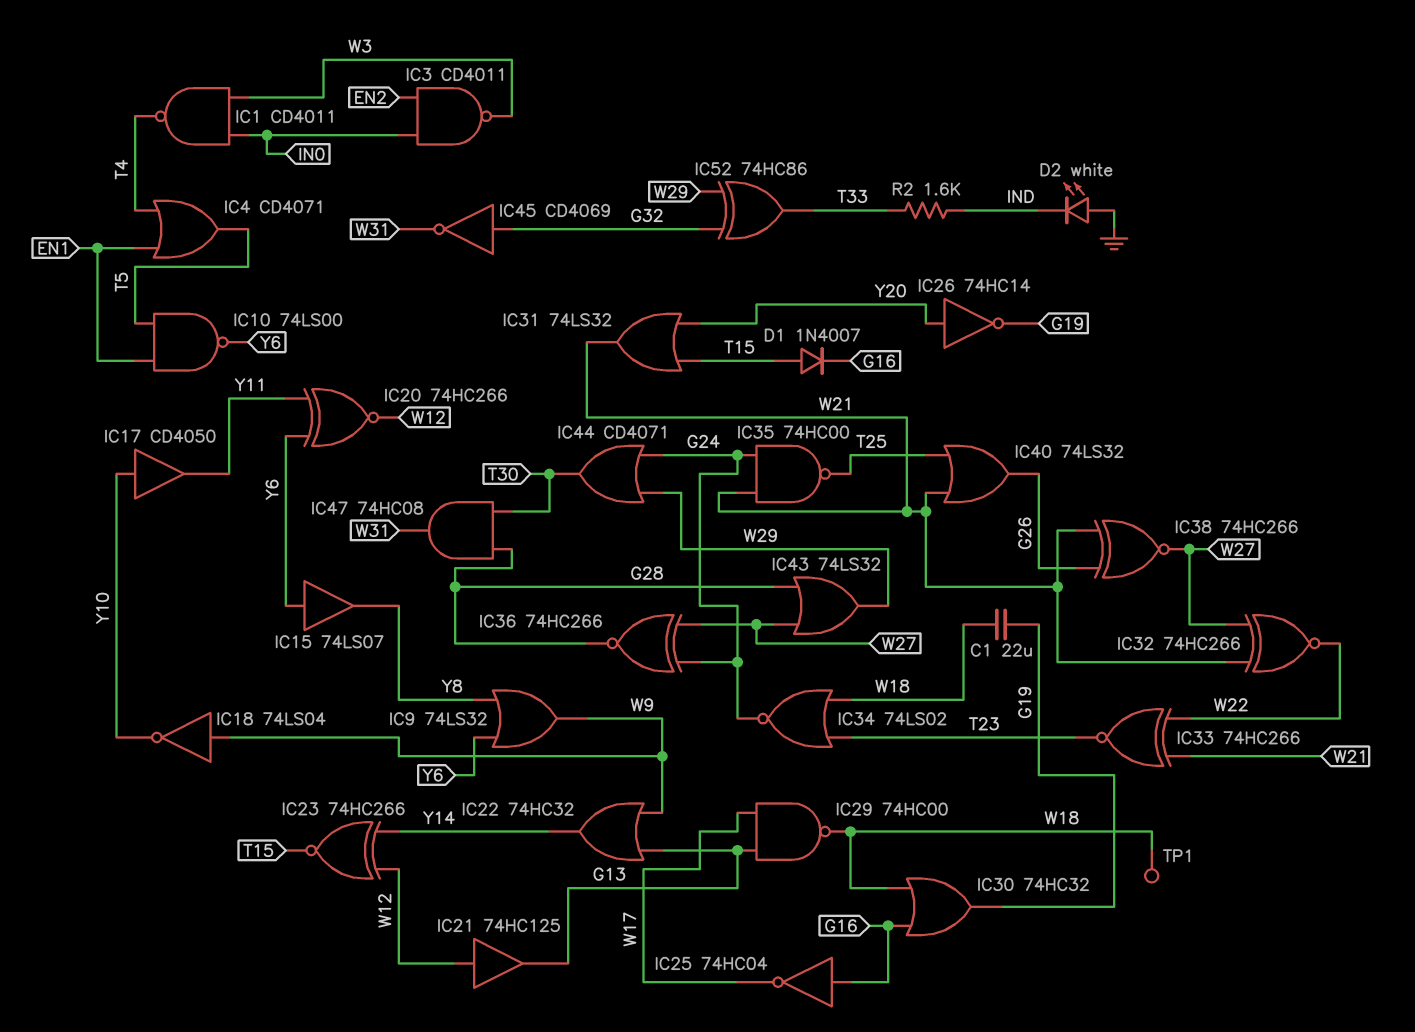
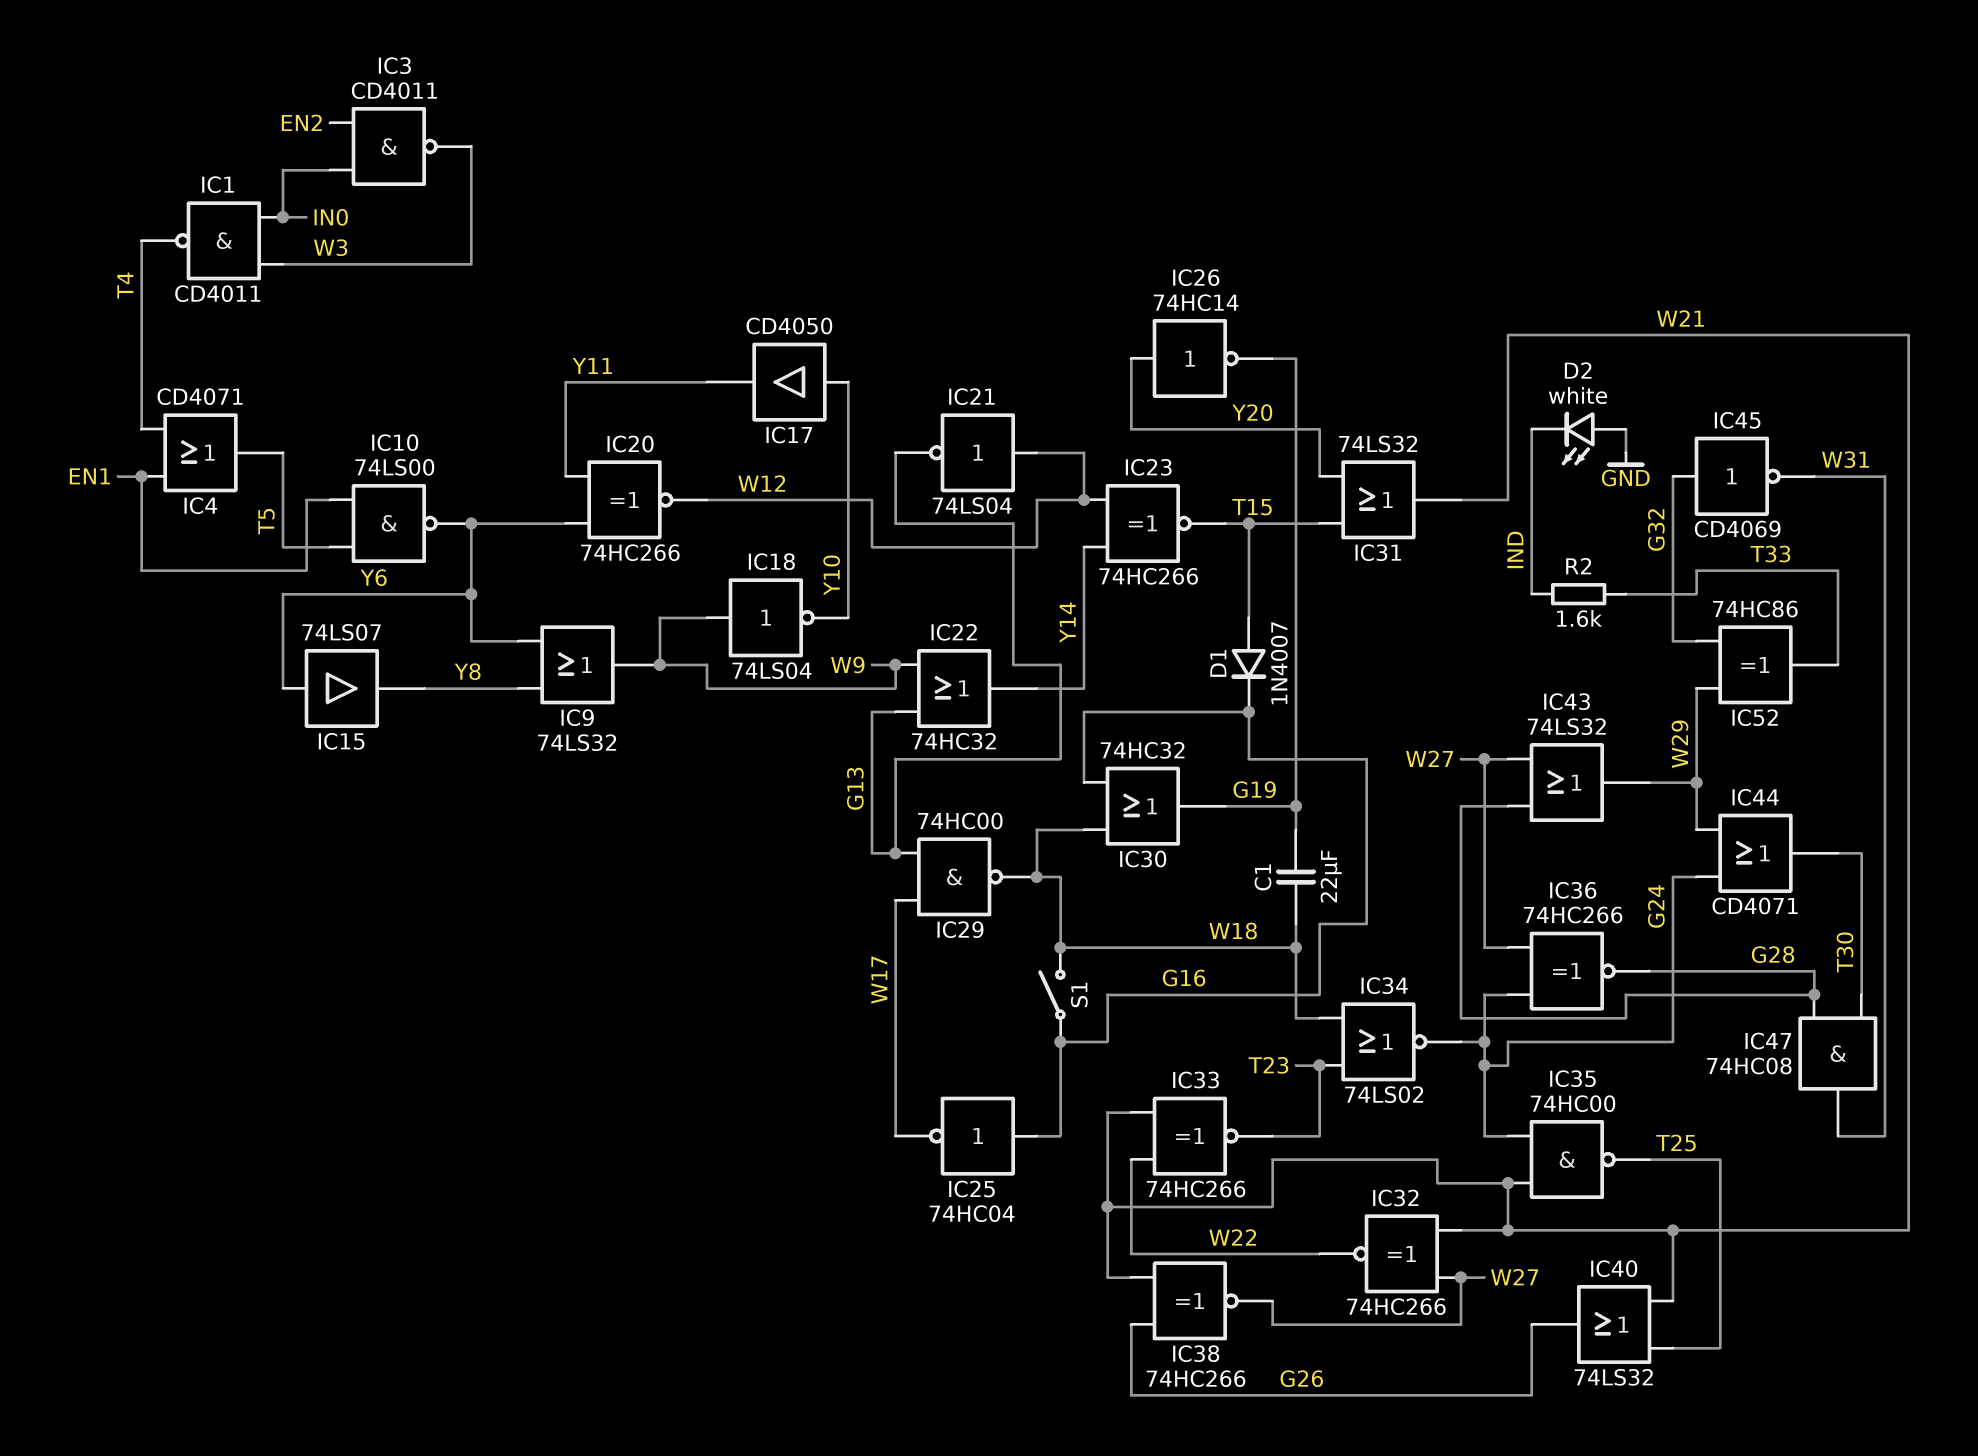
IC21: buffer 74HC125 (in W12, out G13) -> NOT 74LS04 (in W12, out G13)
S1: none -> switch (G16, W18)
TP1: test point (W18) -> none

